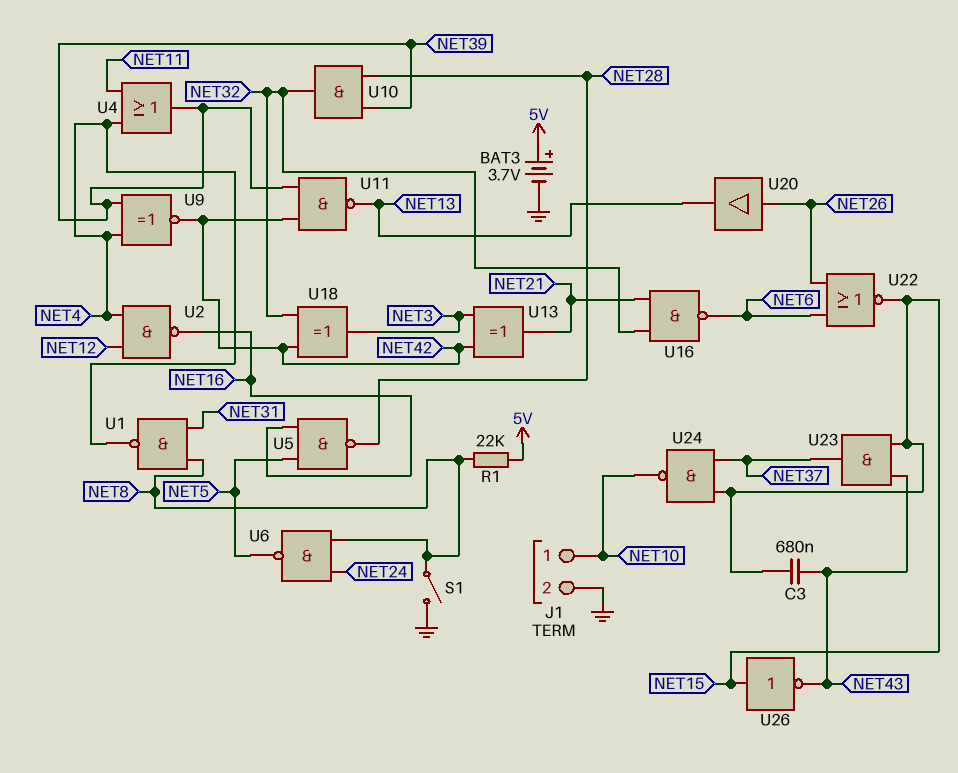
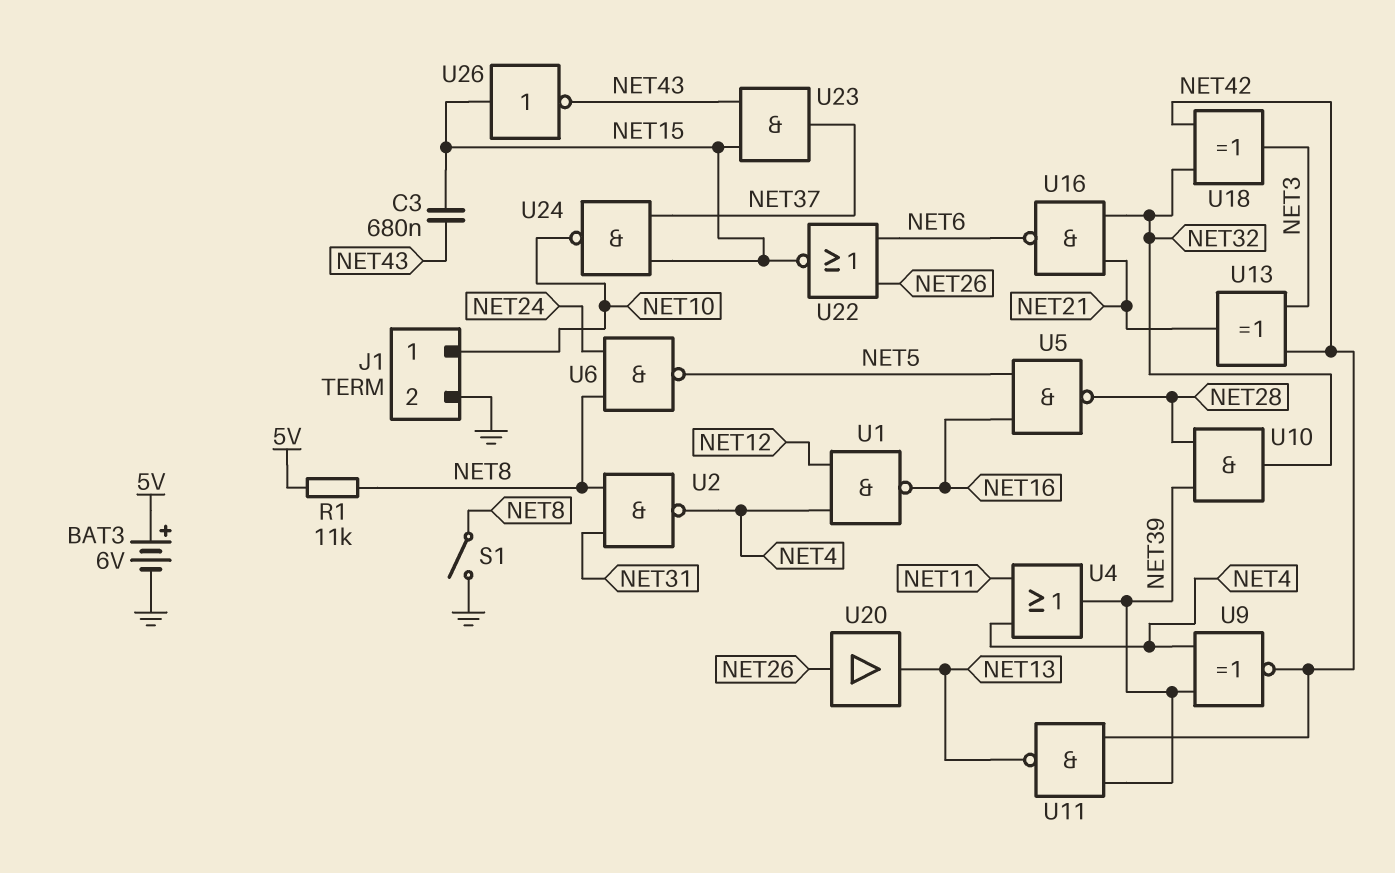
BAT3: 3.7V (plus 5V, minus GND) -> 6V (plus 5V, minus GND)
R1: 22k (5V, NET8) -> 11k (5V, NET8)
U1: NAND (in NET8, in NET31, out NET4) -> NAND (in NET4, in NET12, out NET16)
U2: NAND (in NET4, in NET12, out NET16) -> NAND (in NET8, in NET31, out NET4)

